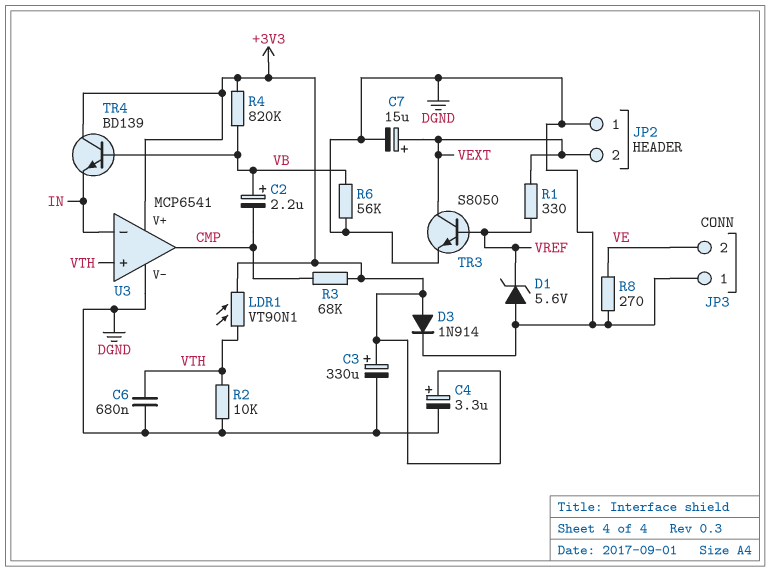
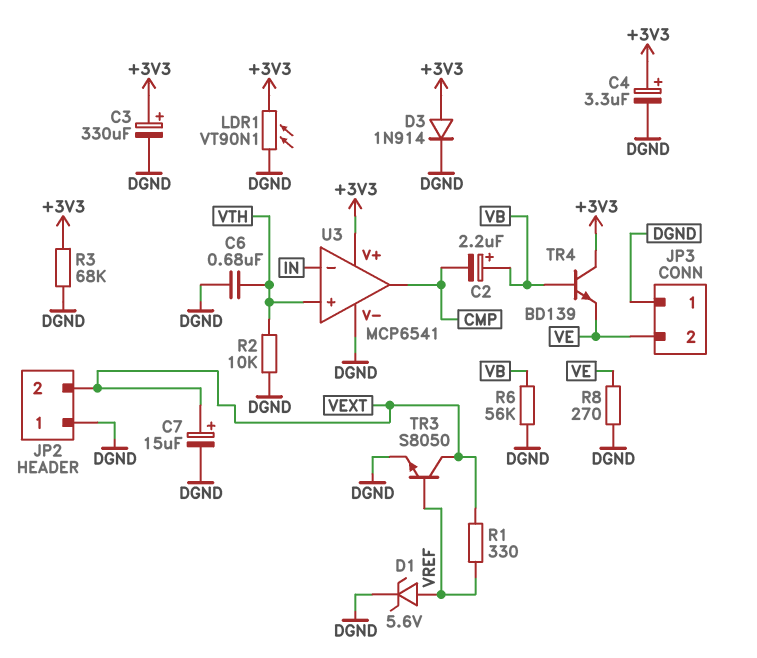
D1: zener 5.6V (A DGND, K VREF) -> zener 5.6V (A VREF, K DGND)
LDR1: VT90N1 (+3V3, VTH) -> VT90N1 (+3V3, DGND)
R3: 68k (+3V3, CMP) -> 68k (+3V3, DGND)
R4: 820k (+3V3, VB) -> none
TR4: NPN BD139 (B VB, C +3V3, E IN) -> NPN BD139 (B VB, C +3V3, E VE)

